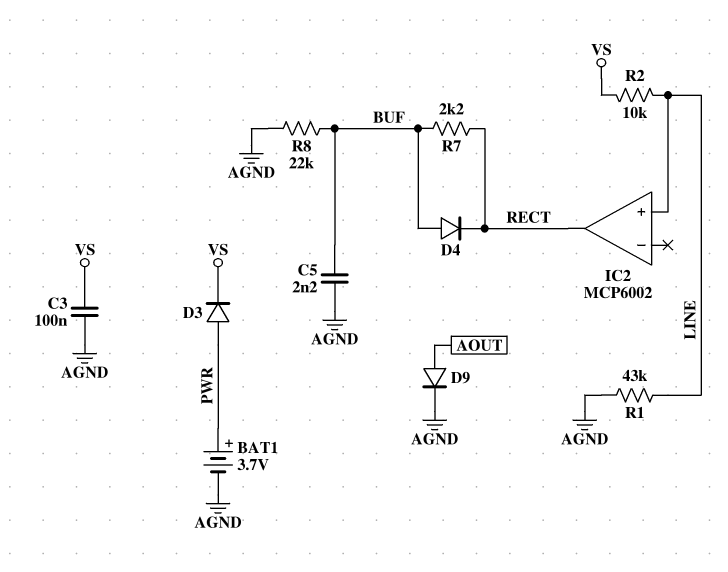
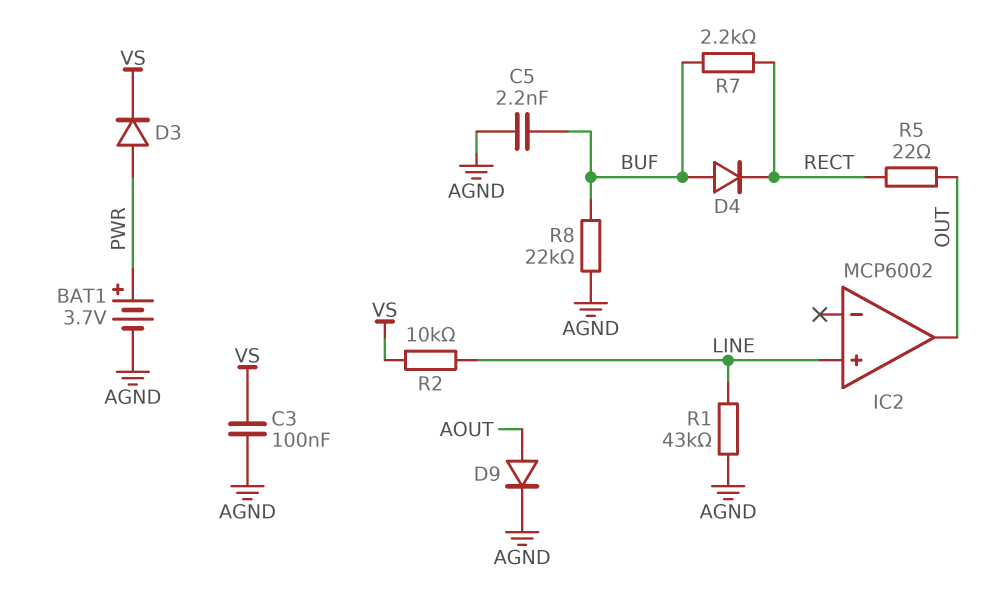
IC2 pin out: RECT -> OUT
R5: none -> 22 (OUT, RECT)

